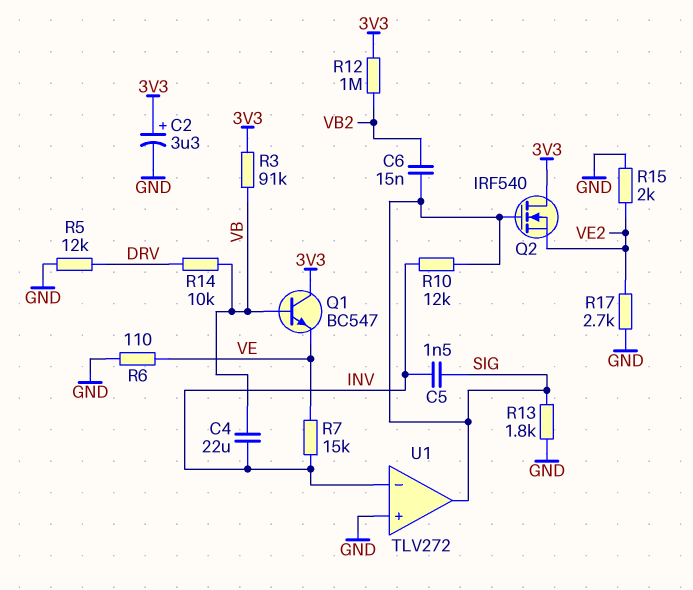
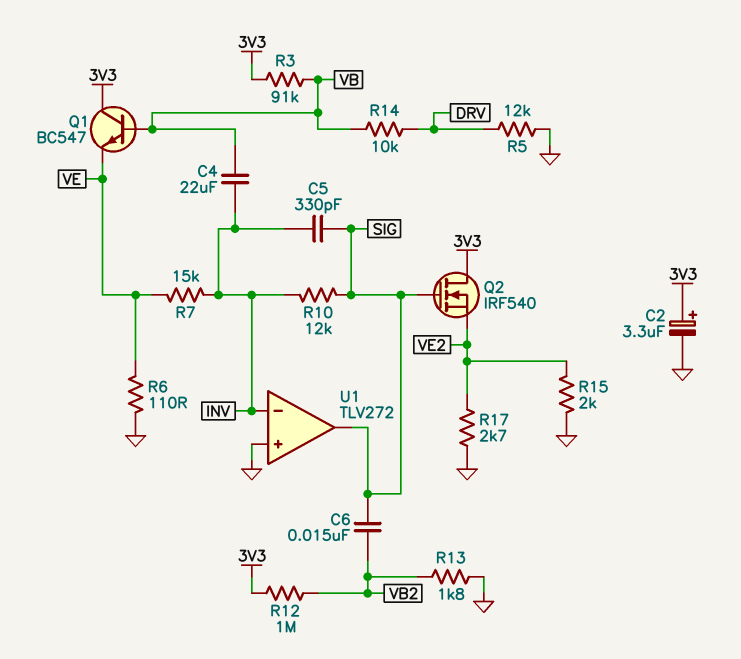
C5: 1.5nF (INV, SIG) -> 330pF (INV, SIG)
R13: 1.8k (GND, SIG) -> 1.8k (GND, VB2)

